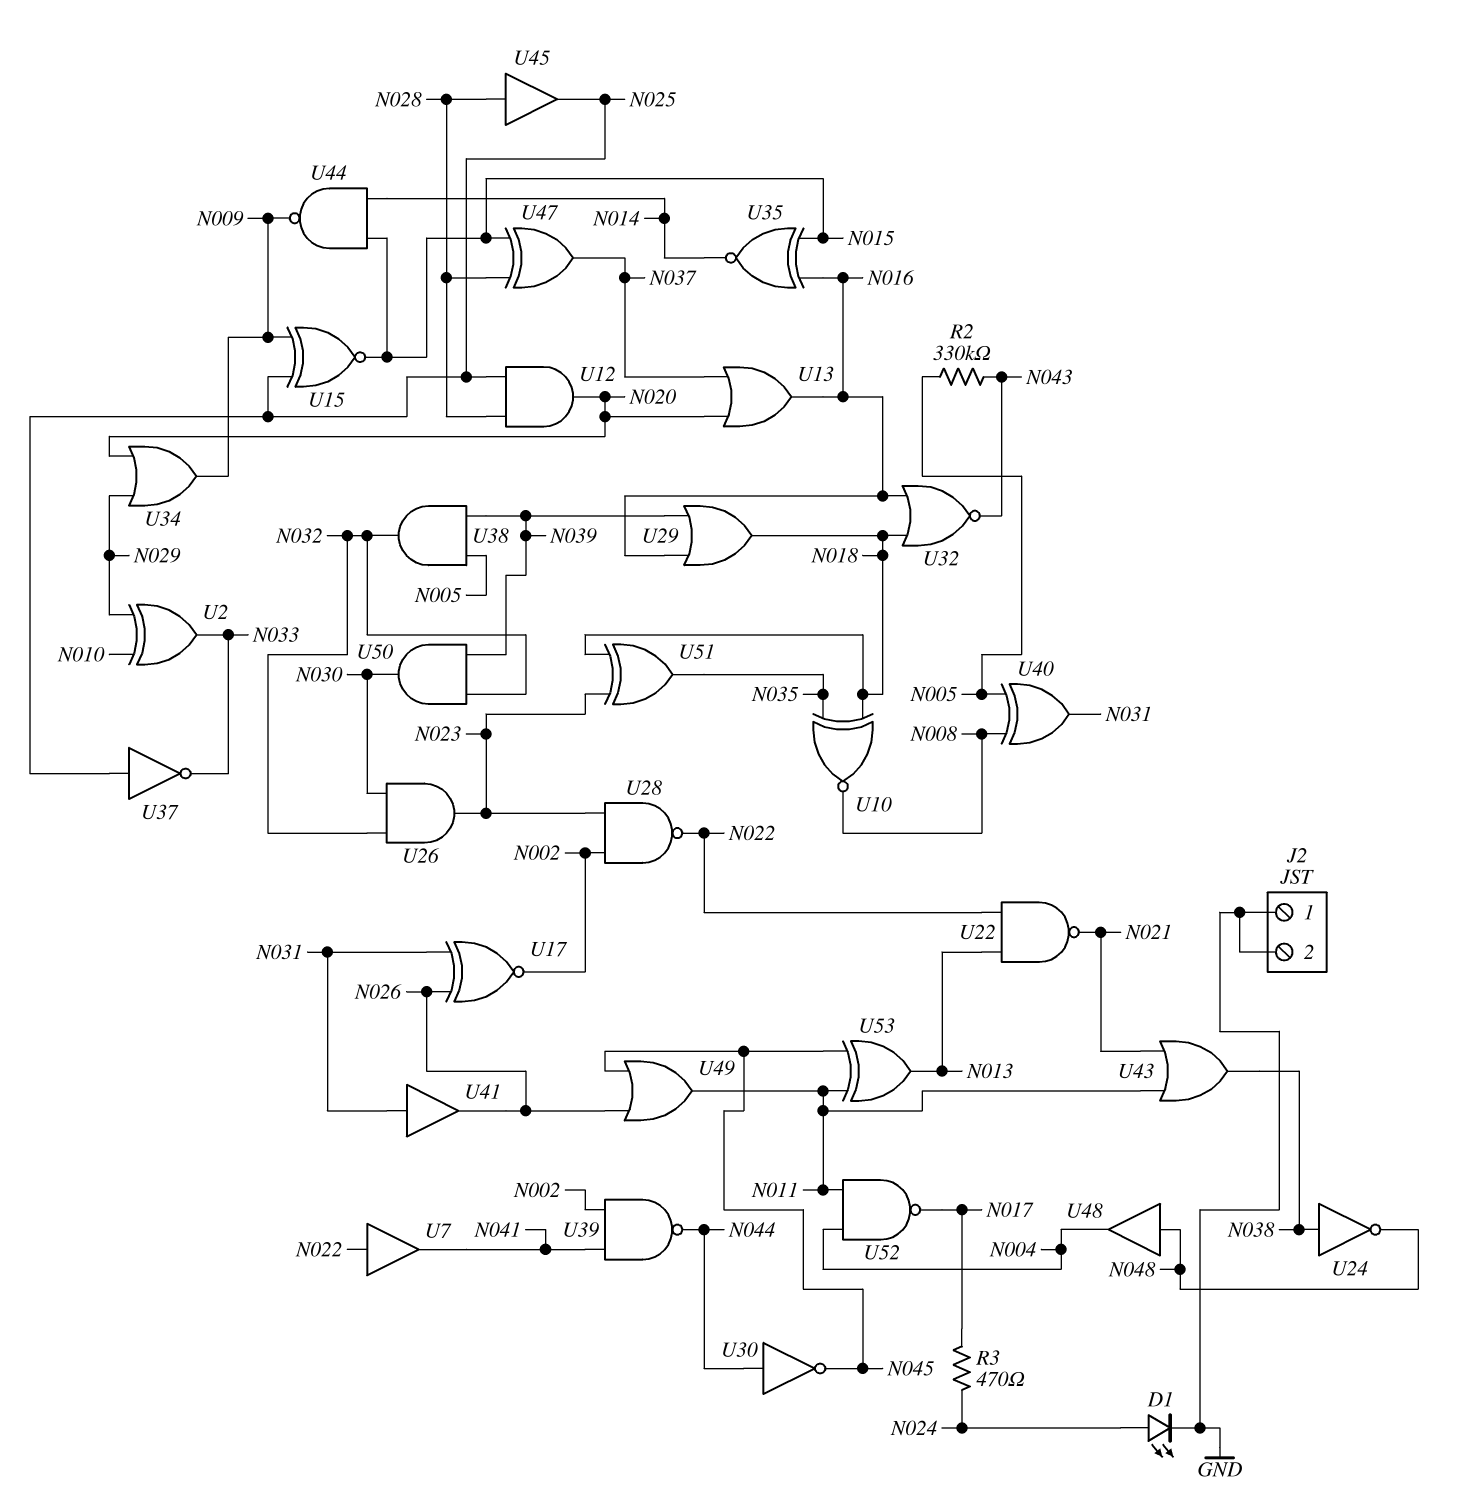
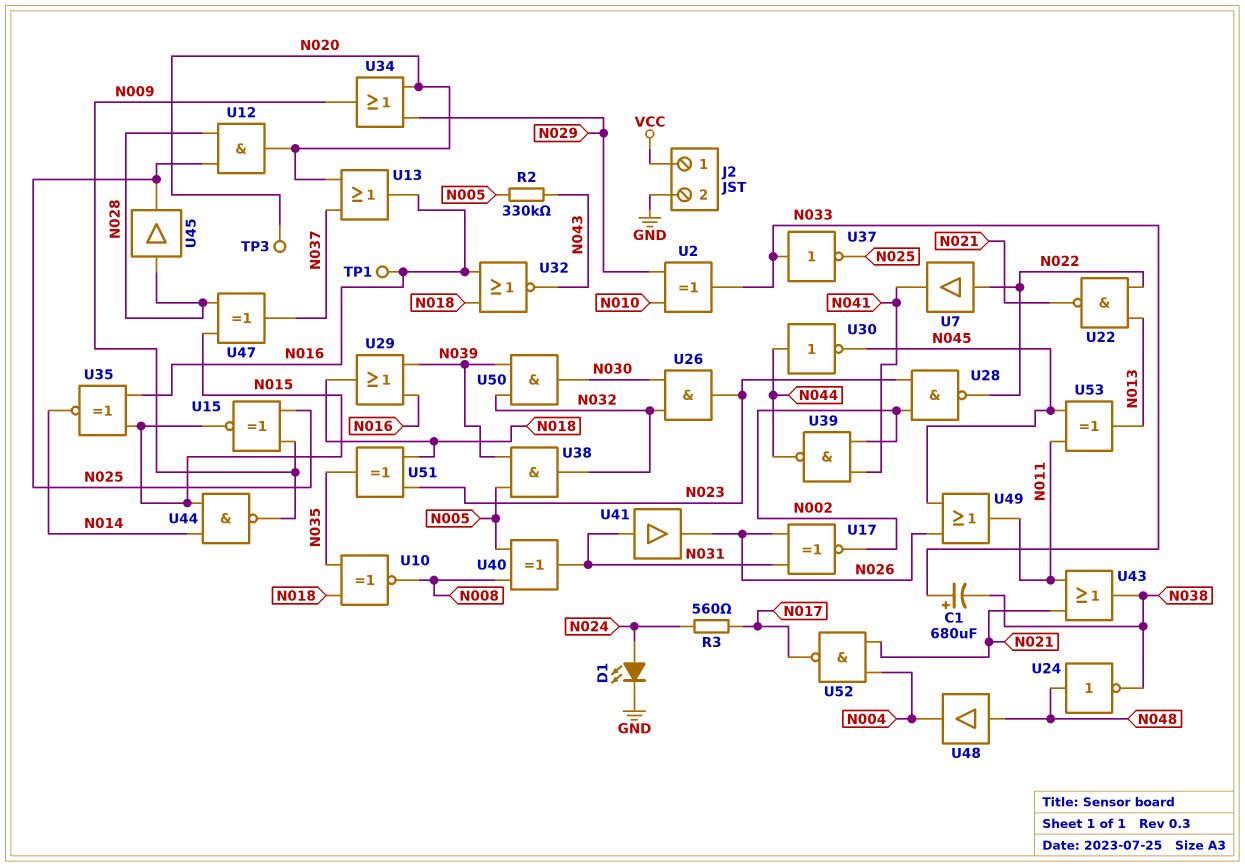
C1: none -> 680uF (plus N033, minus N038)
J2 pin 1: GND -> VCC
R3: 470 (N017, N024) -> 560 (N017, N024)
TP1: none -> test point (N016)
TP3: none -> test point (N020)
U24: NOT (in N038, out N048) -> NOT (in N048, out N038)
U37: NOT (in N025, out N033) -> NOT (in N033, out N025)
U52: NAND (in N004, in N011, out N017) -> NAND (in N004, in N021, out N017)

